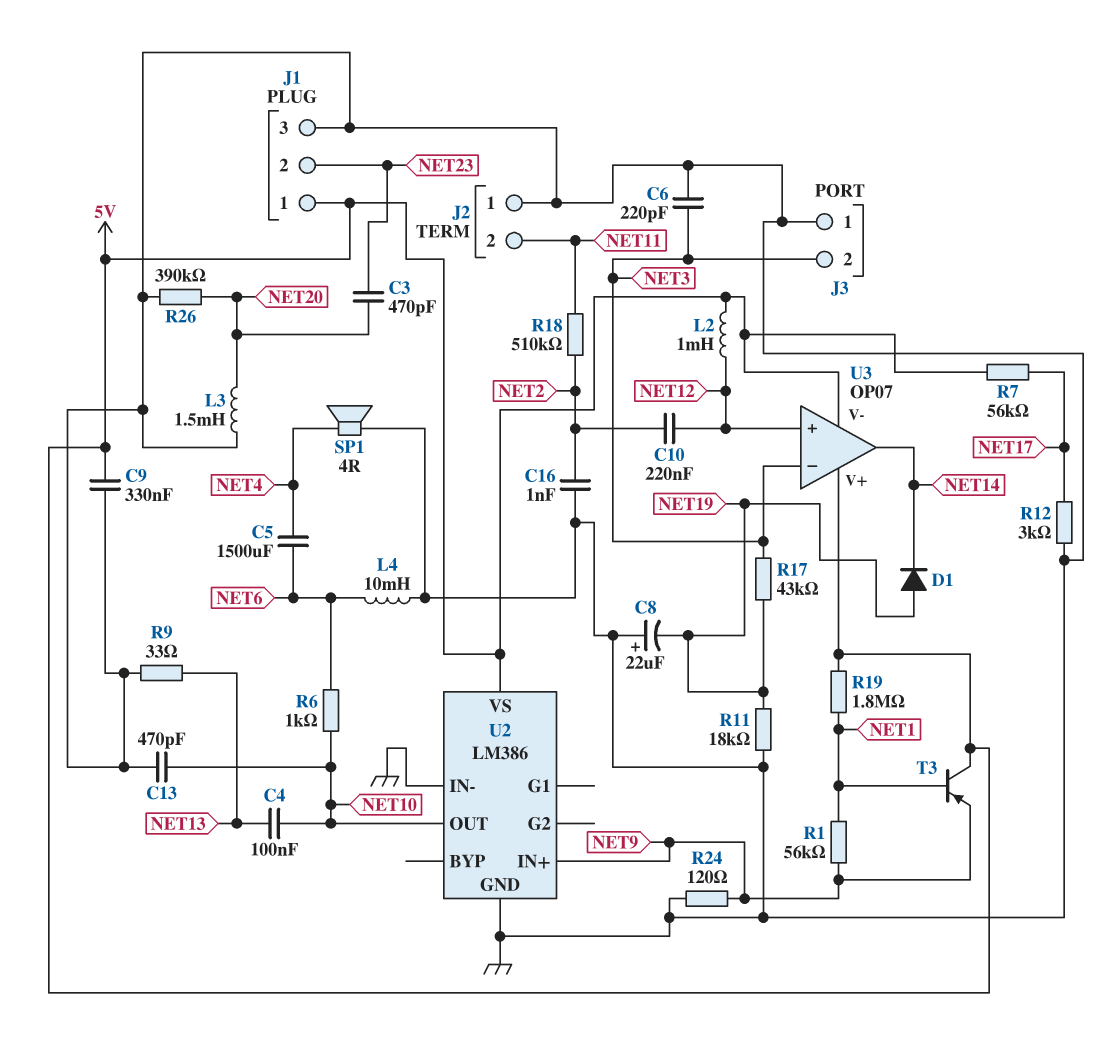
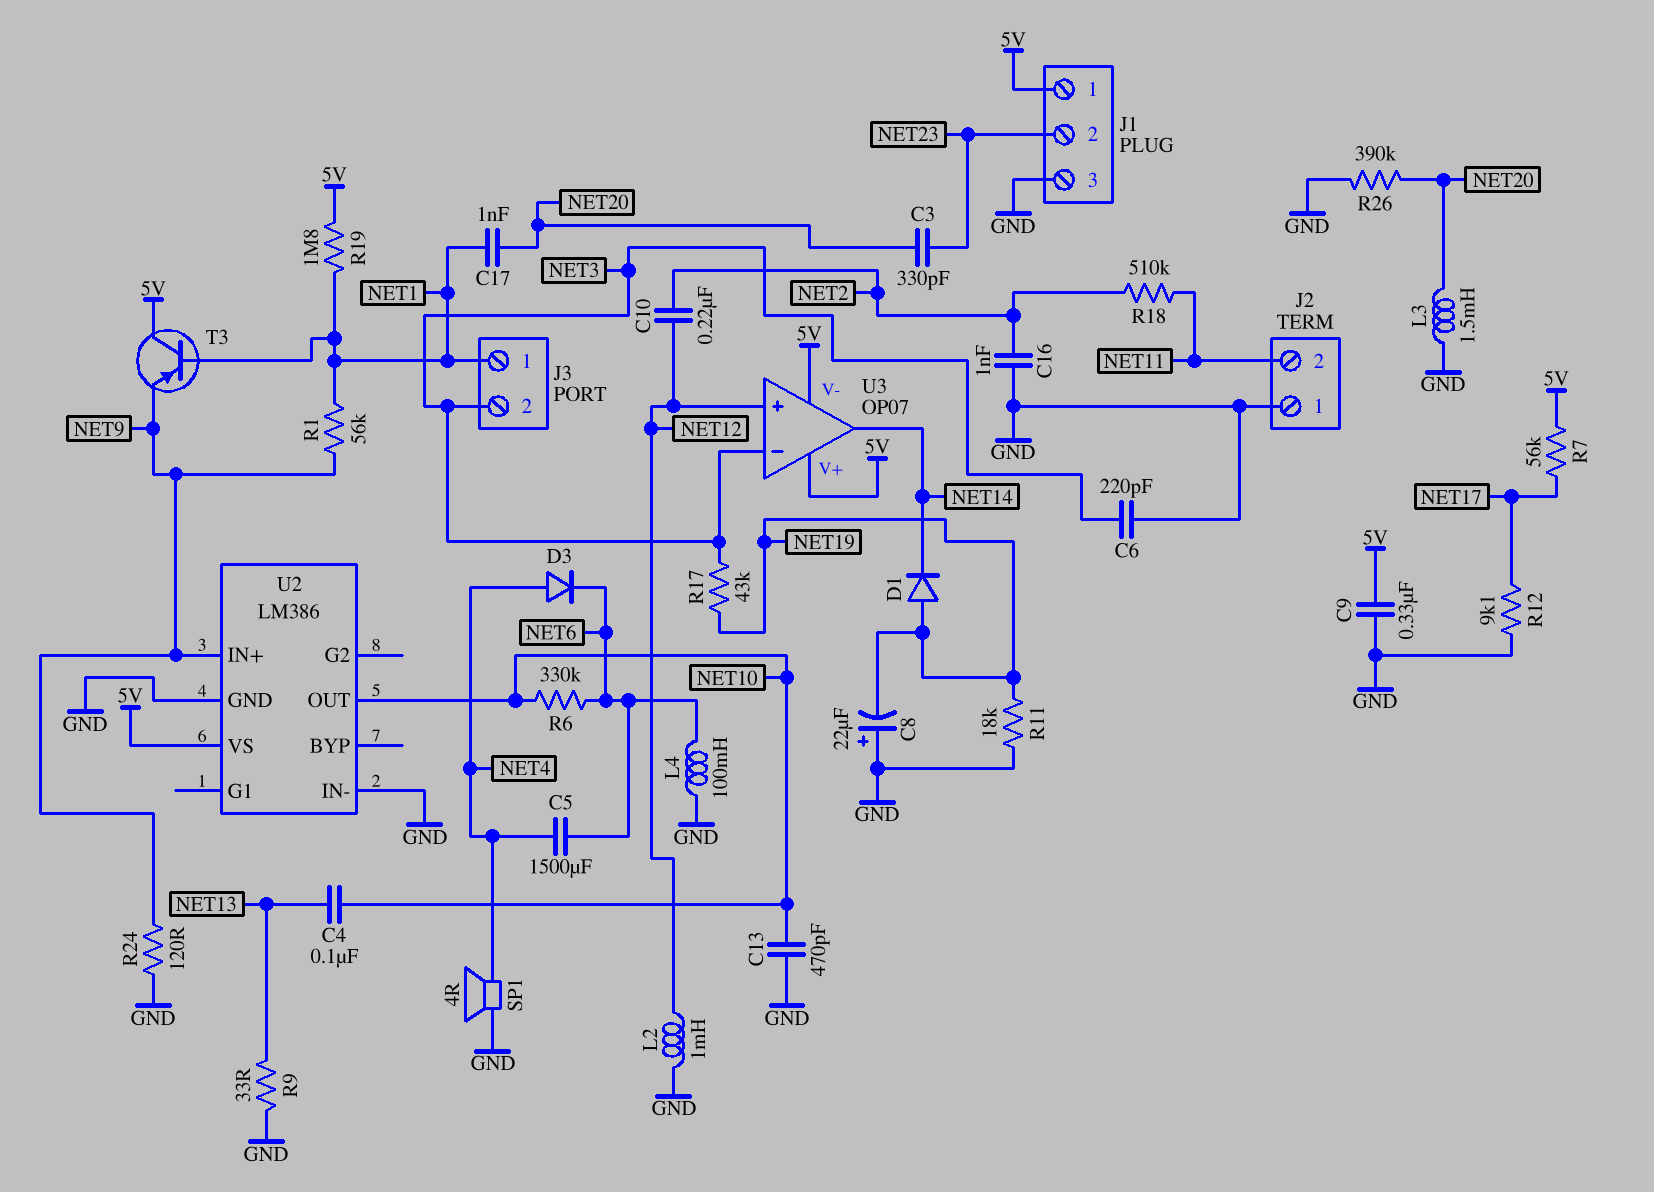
C3: 470pF (NET20, NET23) -> 330pF (NET20, NET23)
C17: none -> 1nF (NET1, NET20)
D3: none -> diode (A NET4, K NET6)
J3 pin 1: GND -> NET1
L2: 1mH (5V, NET12) -> 1mH (GND, NET12)
L4: 10mH (GND, NET6) -> 100mH (GND, NET6)
R6: 1k (NET6, NET10) -> 330k (NET6, NET10)
R12: 3k (GND, NET17) -> 9.1k (GND, NET17)

